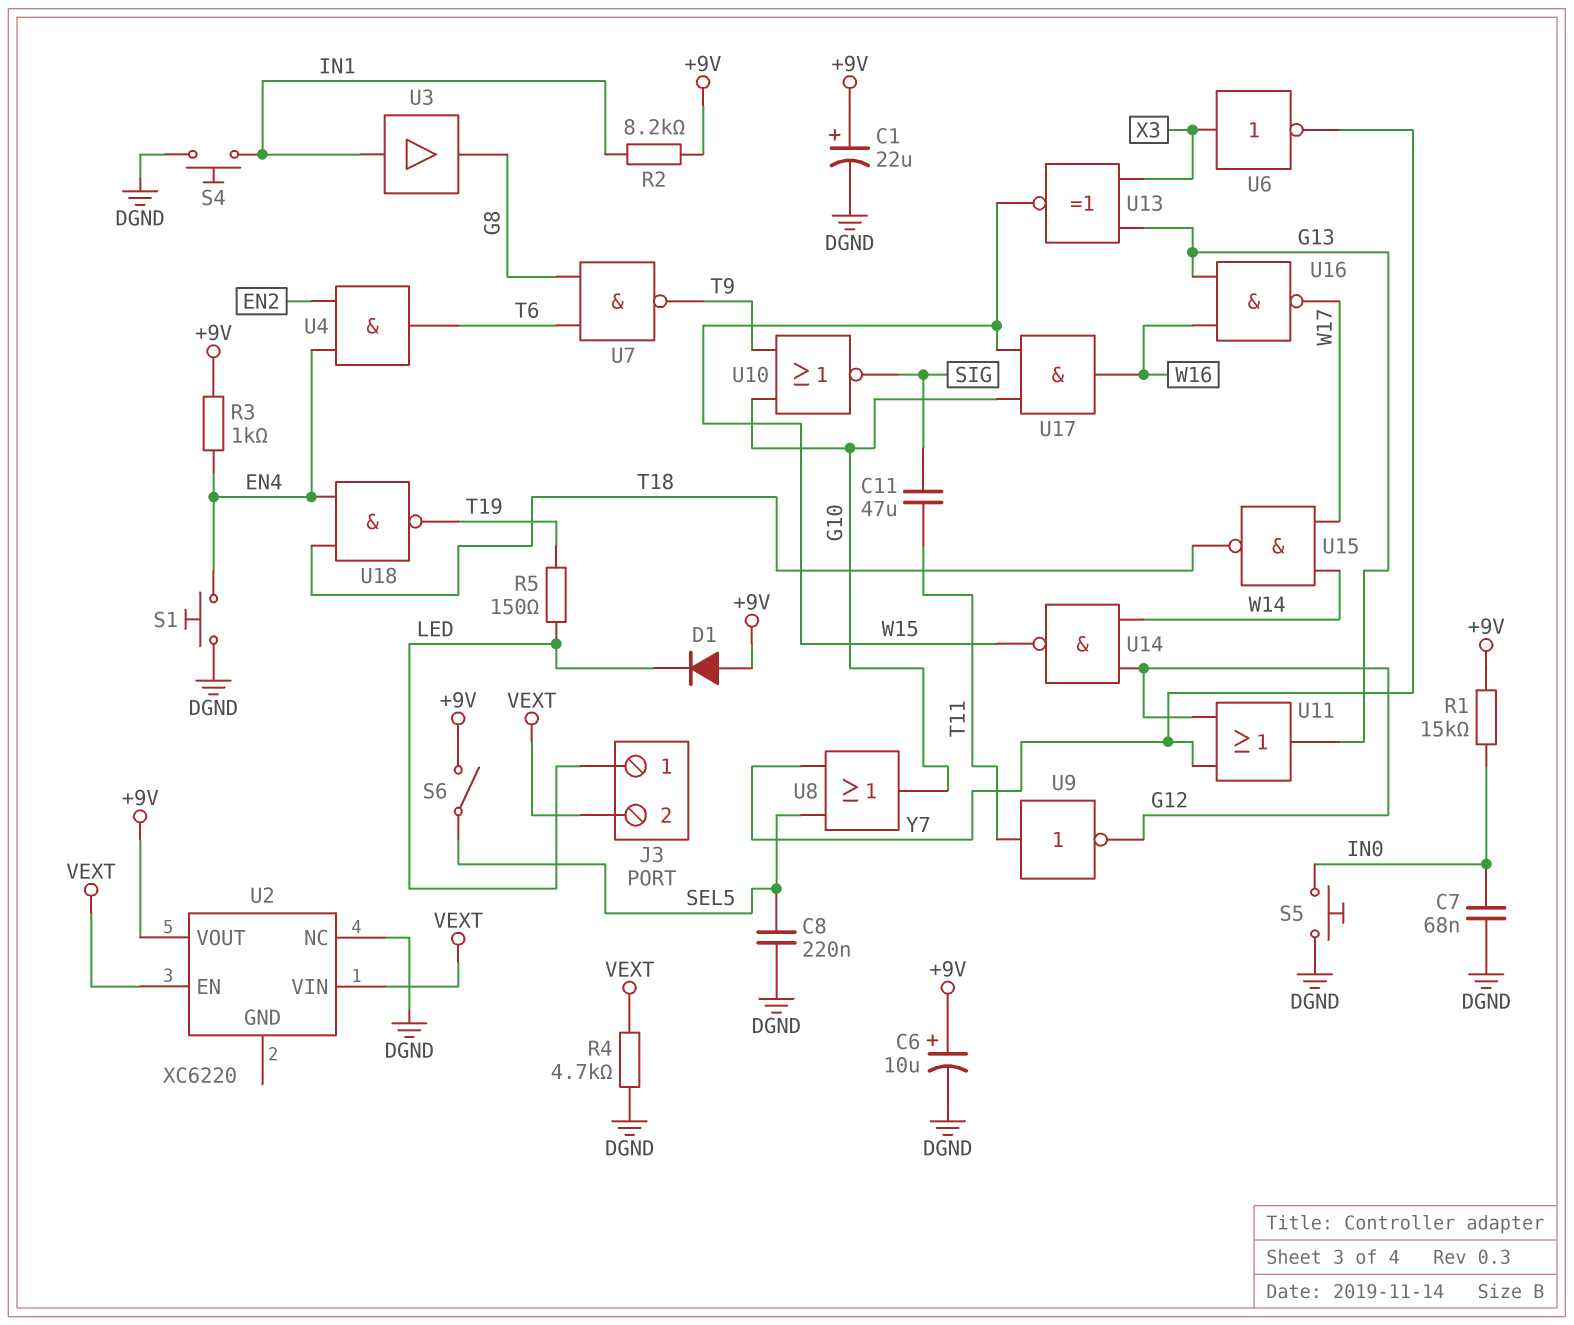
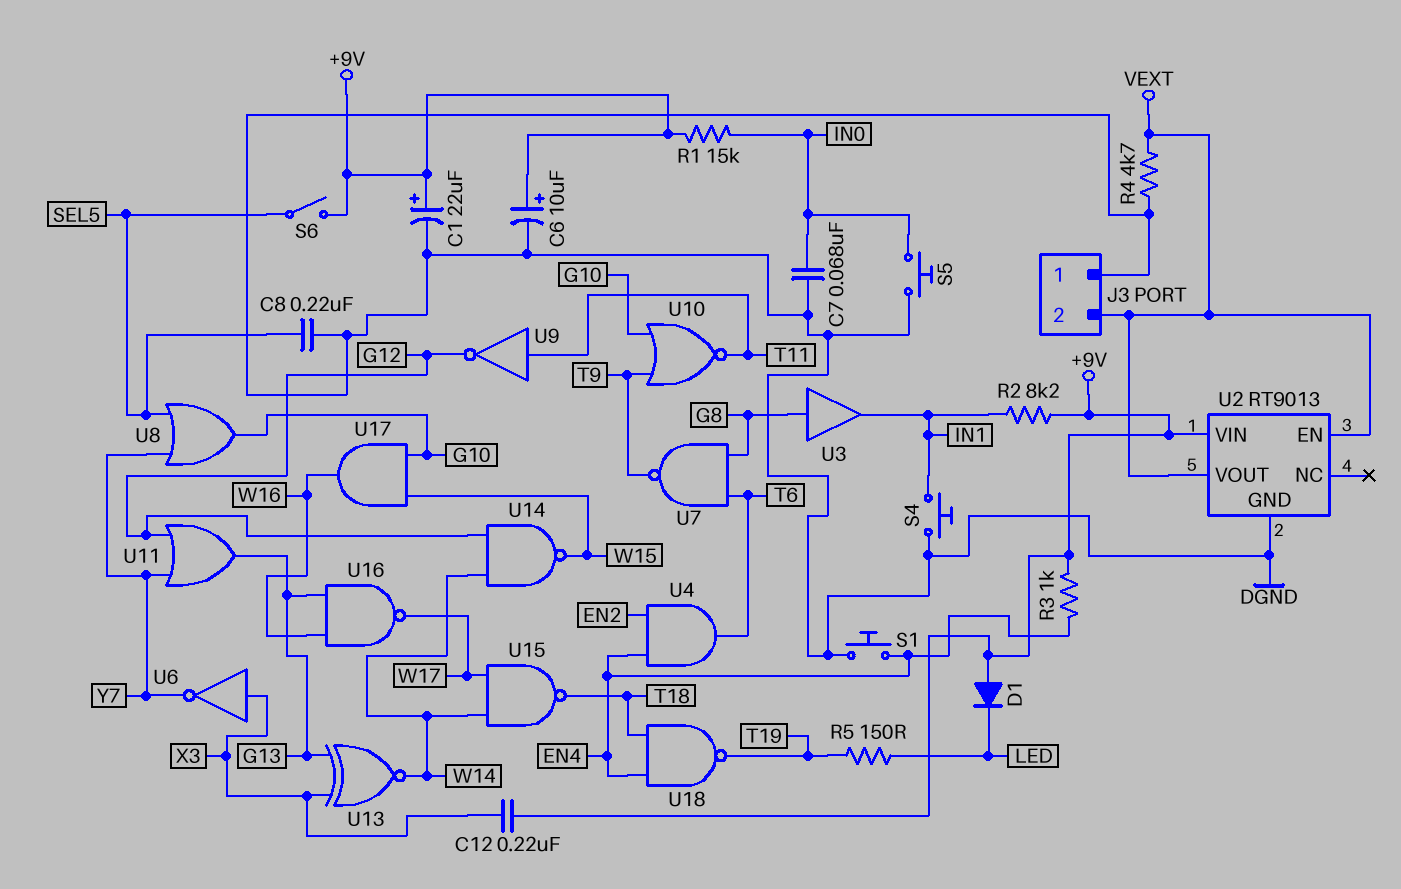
C11: 47uF (SIG, T11) -> none
C12: none -> 220nF (+9V, X3)
J3 pin 1: LED -> DGND
U2: XC6220 -> RT9013
U2 pin GND: none -> DGND
U2 pin NC: DGND -> none
U2 pin VIN: VEXT -> +9V
U2 pin VOUT: +9V -> VEXT
U3: buffer (in IN1, out G8) -> buffer (in G8, out IN1)
U10: NOR (in G10, in T9, out SIG) -> NOR (in G10, in T9, out T11)
U13: XNOR (in G13, in X3, out W15) -> XNOR (in G13, in X3, out W14)

